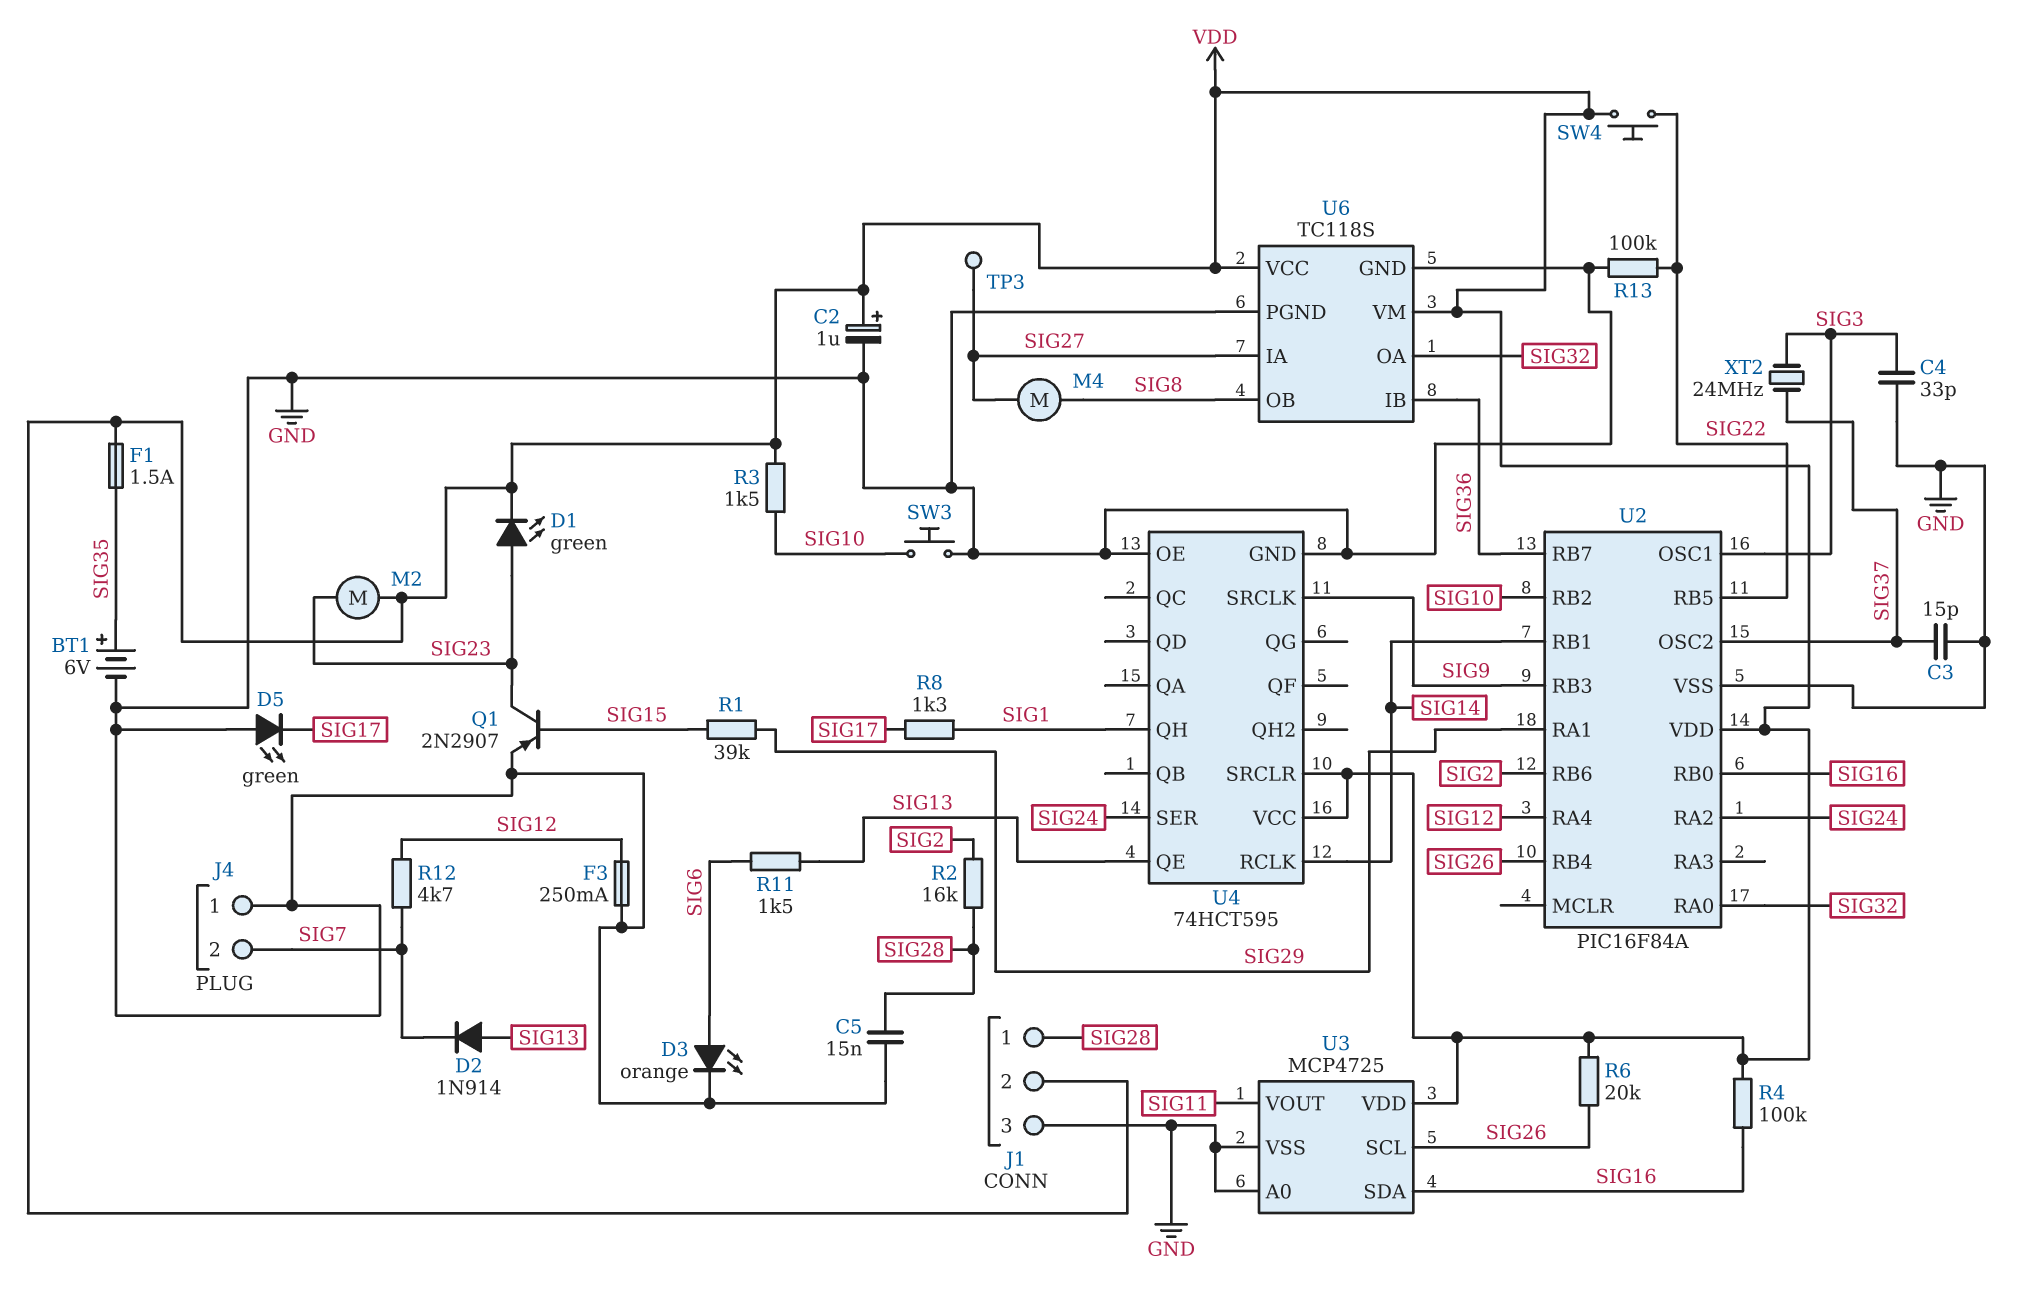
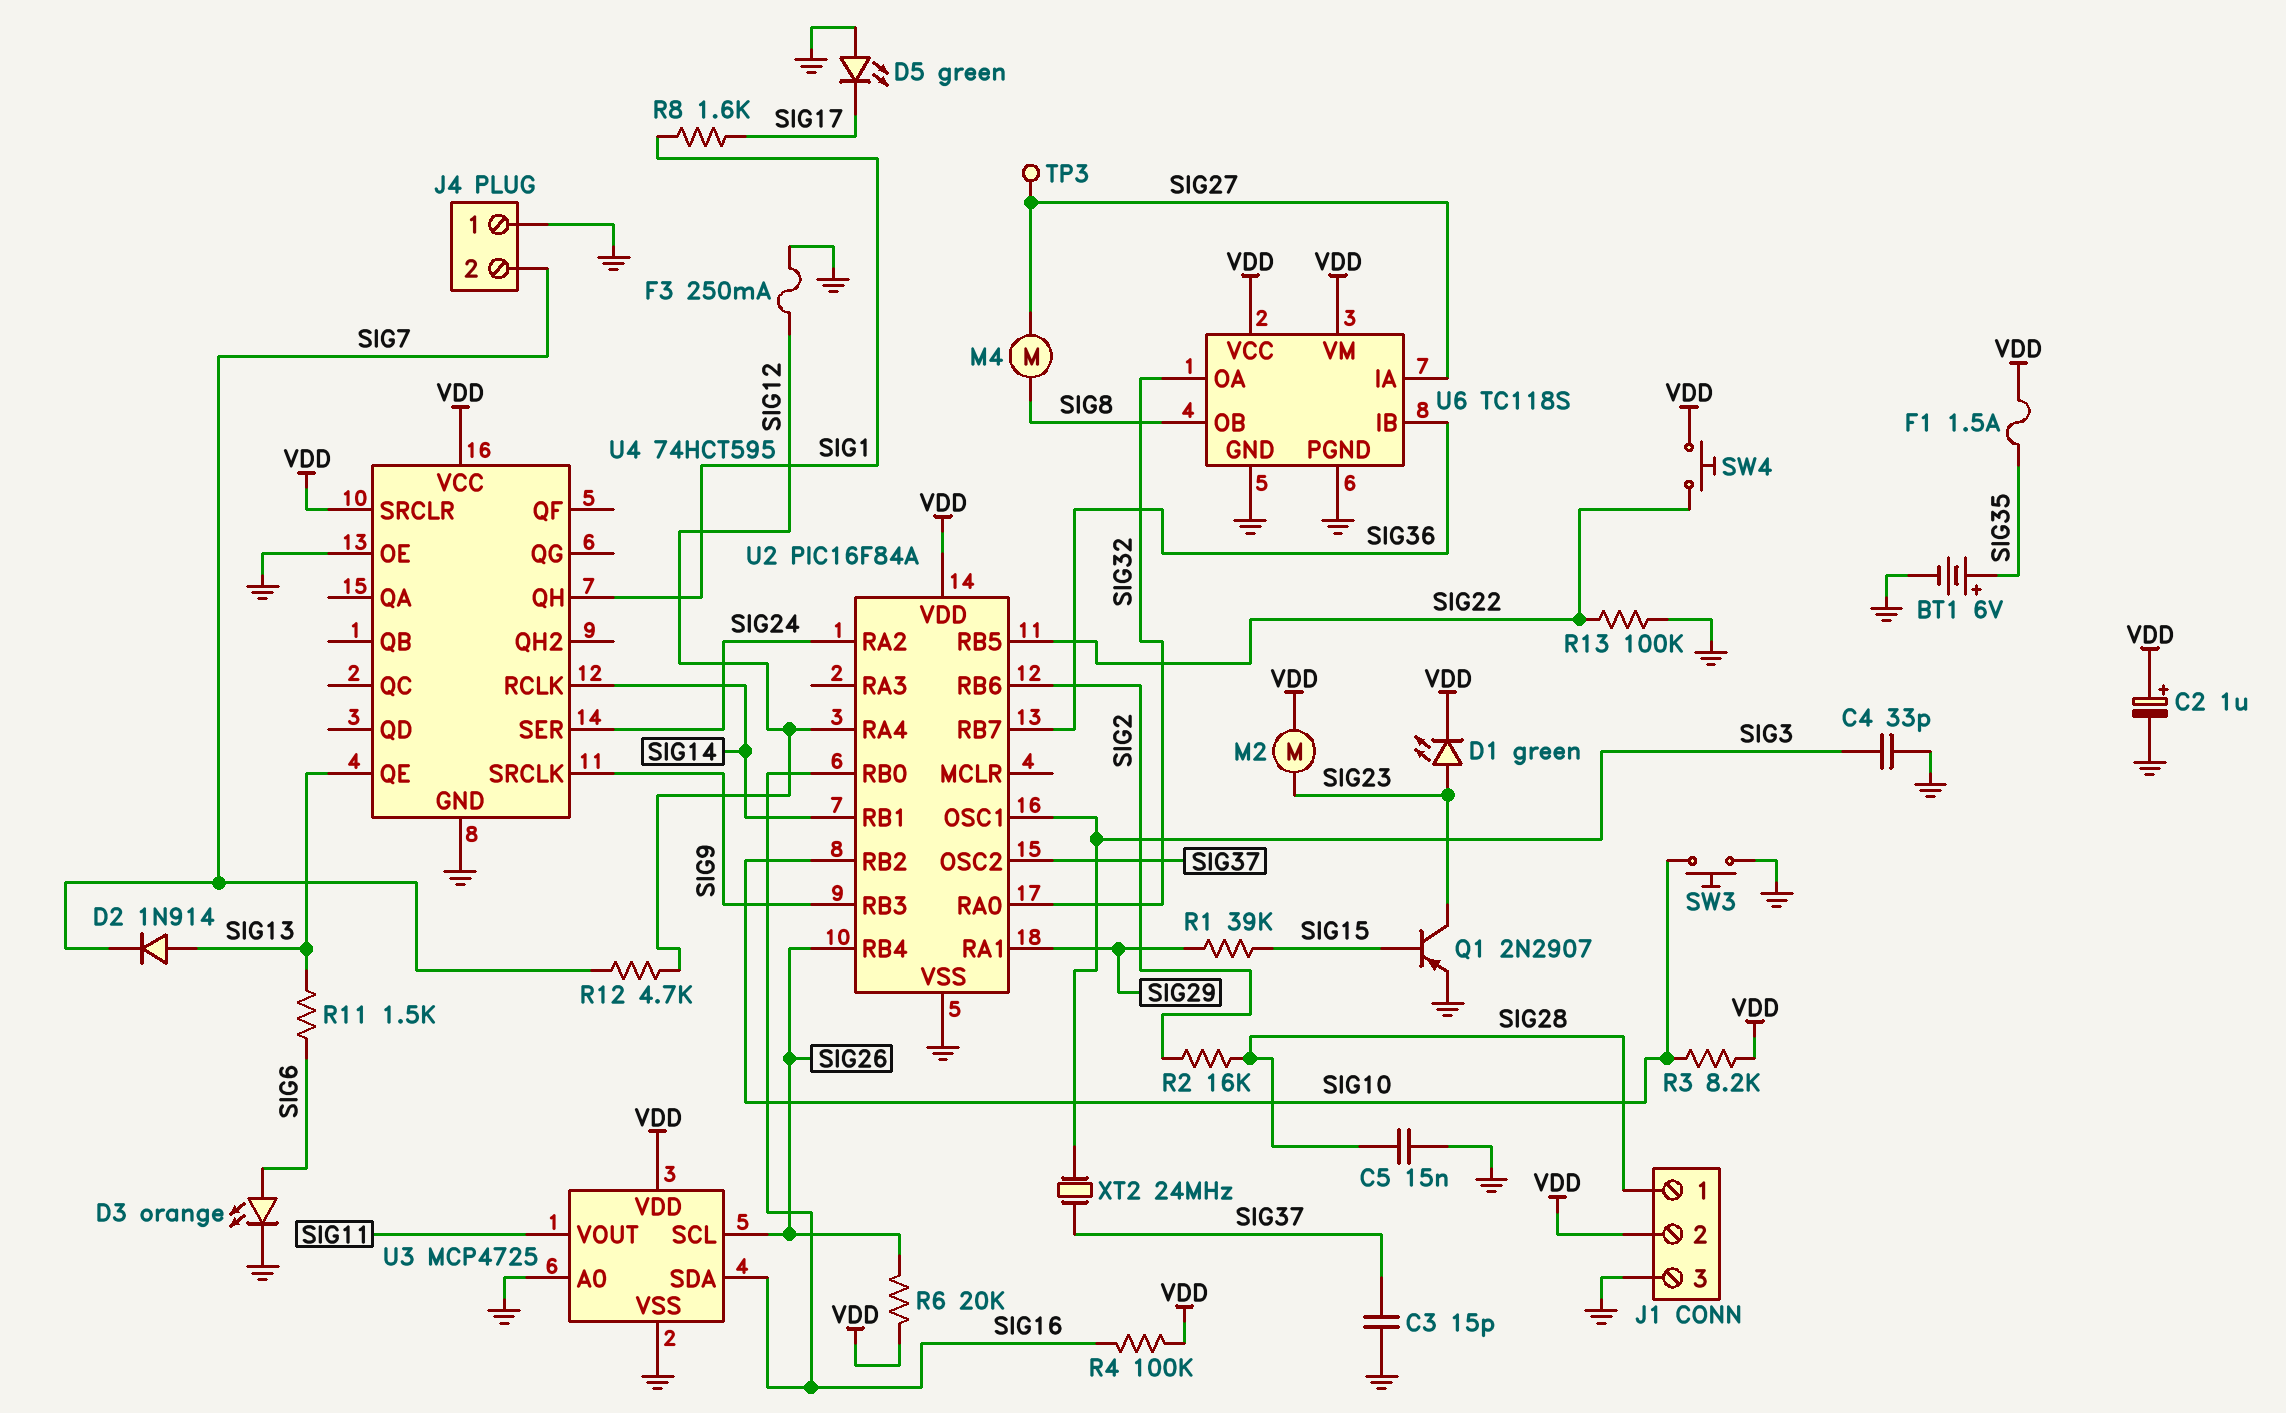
R3: 1.5k (SIG10, VDD) -> 8.2k (SIG10, VDD)
R8: 1.3k (SIG1, SIG17) -> 1.6k (SIG1, SIG17)

